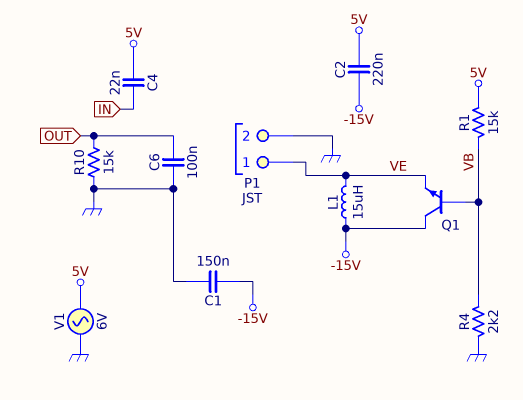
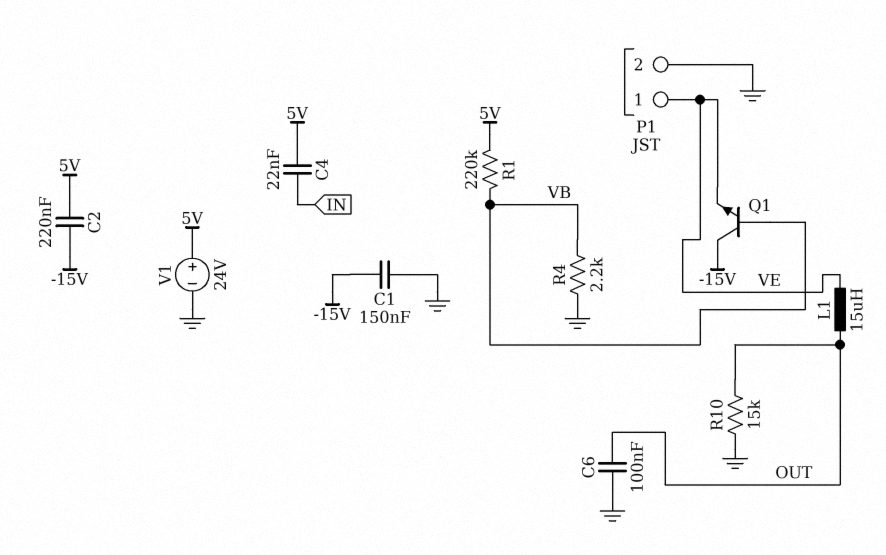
L1: 15uH (-15V, VE) -> 15uH (OUT, VE)
R1: 15k (5V, VB) -> 220k (5V, VB)
V1: AC 6V (5V, GND) -> 24V (plus 5V, minus GND)

